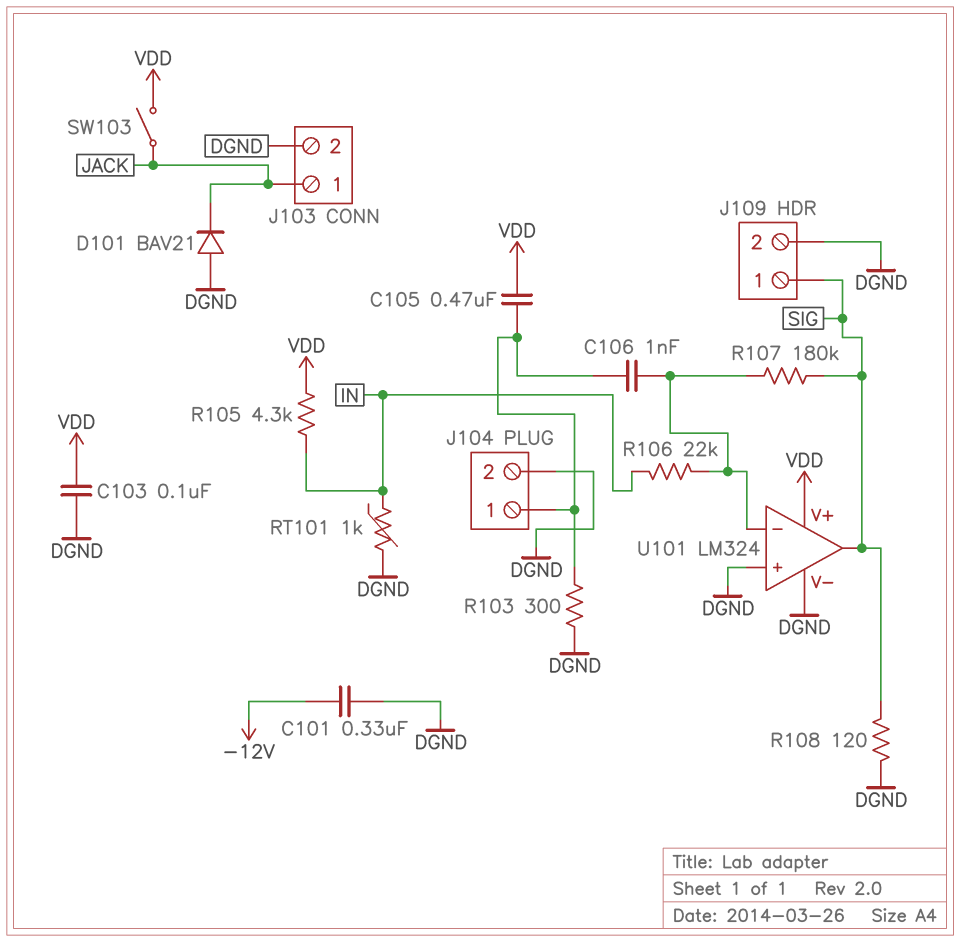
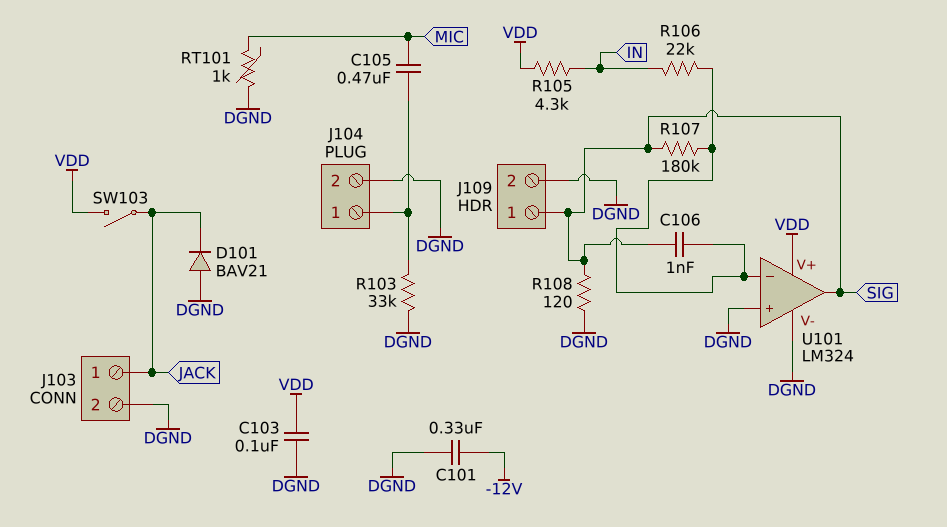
C105: 470nF (J104/1, VDD) -> 470nF (J104/1, MIC)
C106: 1nF (J104/1, U101/in-) -> 1nF (SIG, U101/in-)
R103: 300 (DGND, J104/1) -> 33k (DGND, J104/1)
RT101: 1k (DGND, IN) -> 1k (DGND, MIC)

